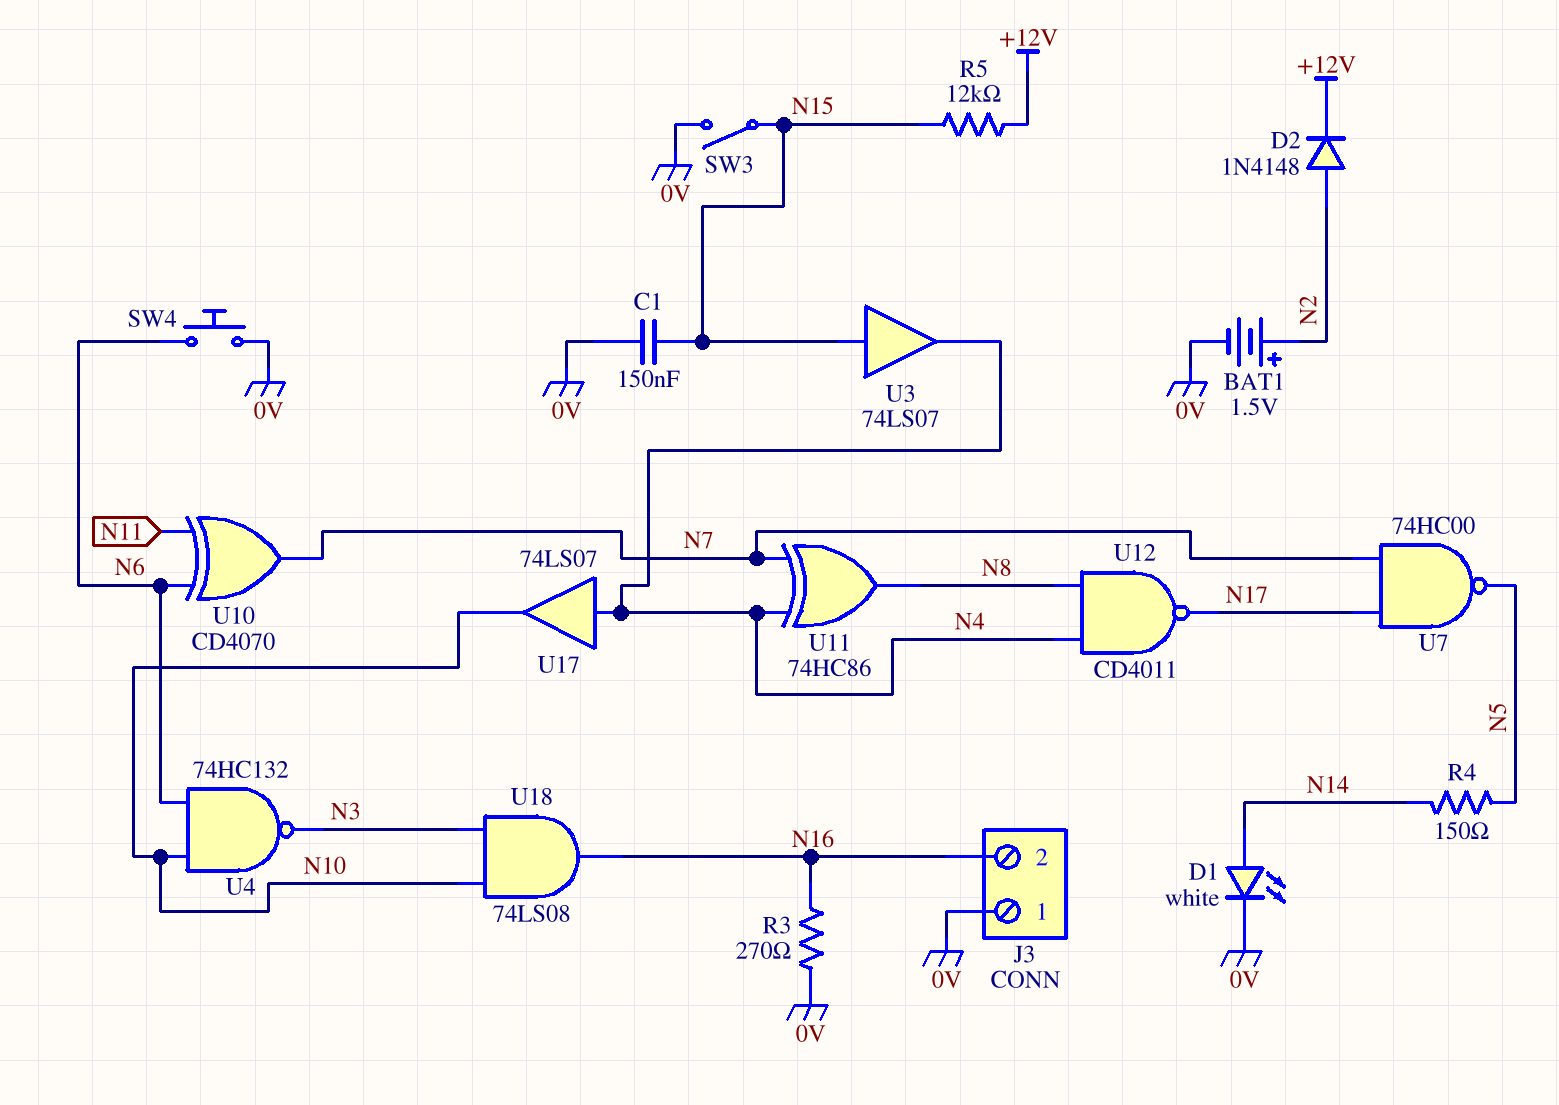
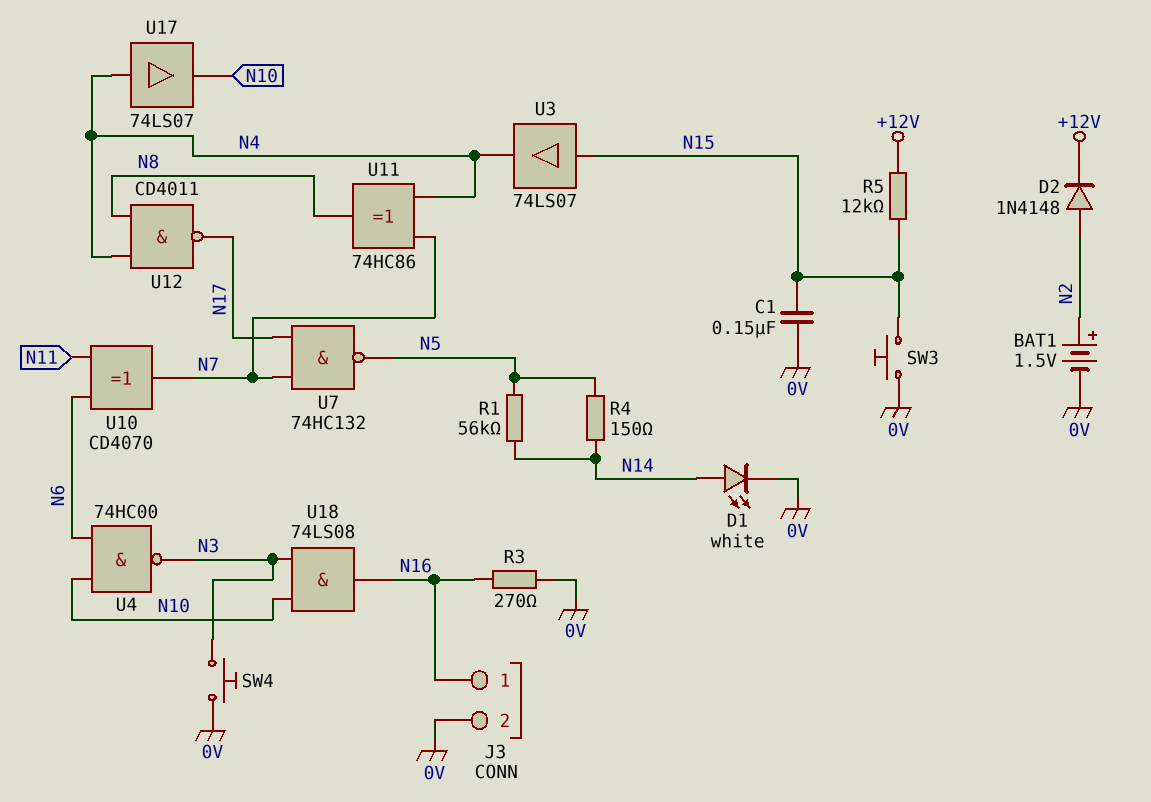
J3 pin 1: 0V -> N16
J3 pin 2: N16 -> 0V
R1: none -> 56k (N5, N14)
SW3: switch (0V, N15) -> button (0V, N15)
SW4: button (0V, N6) -> button (0V, N3)
U4: NAND 74HC132 (in N6, in N10, out N3) -> NAND 74HC00 (in N6, in N10, out N3)
U7: NAND 74HC00 (in N7, in N17, out N5) -> NAND 74HC132 (in N7, in N17, out N5)

